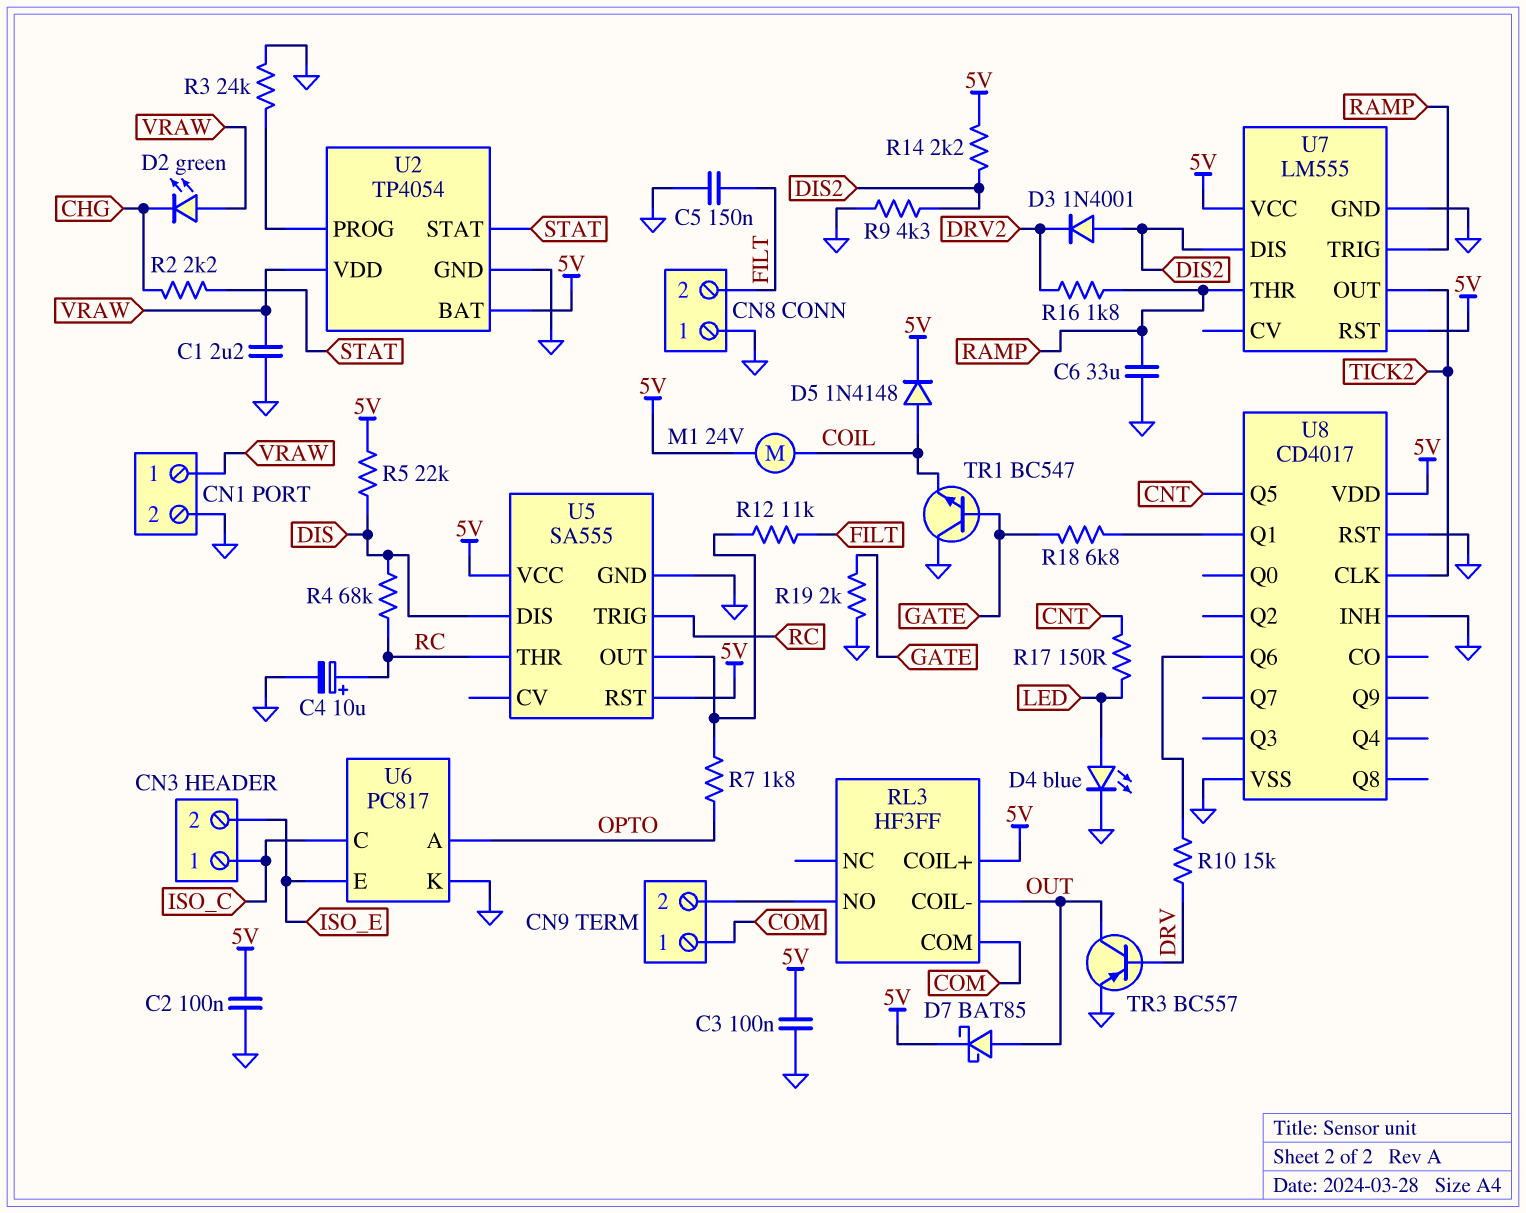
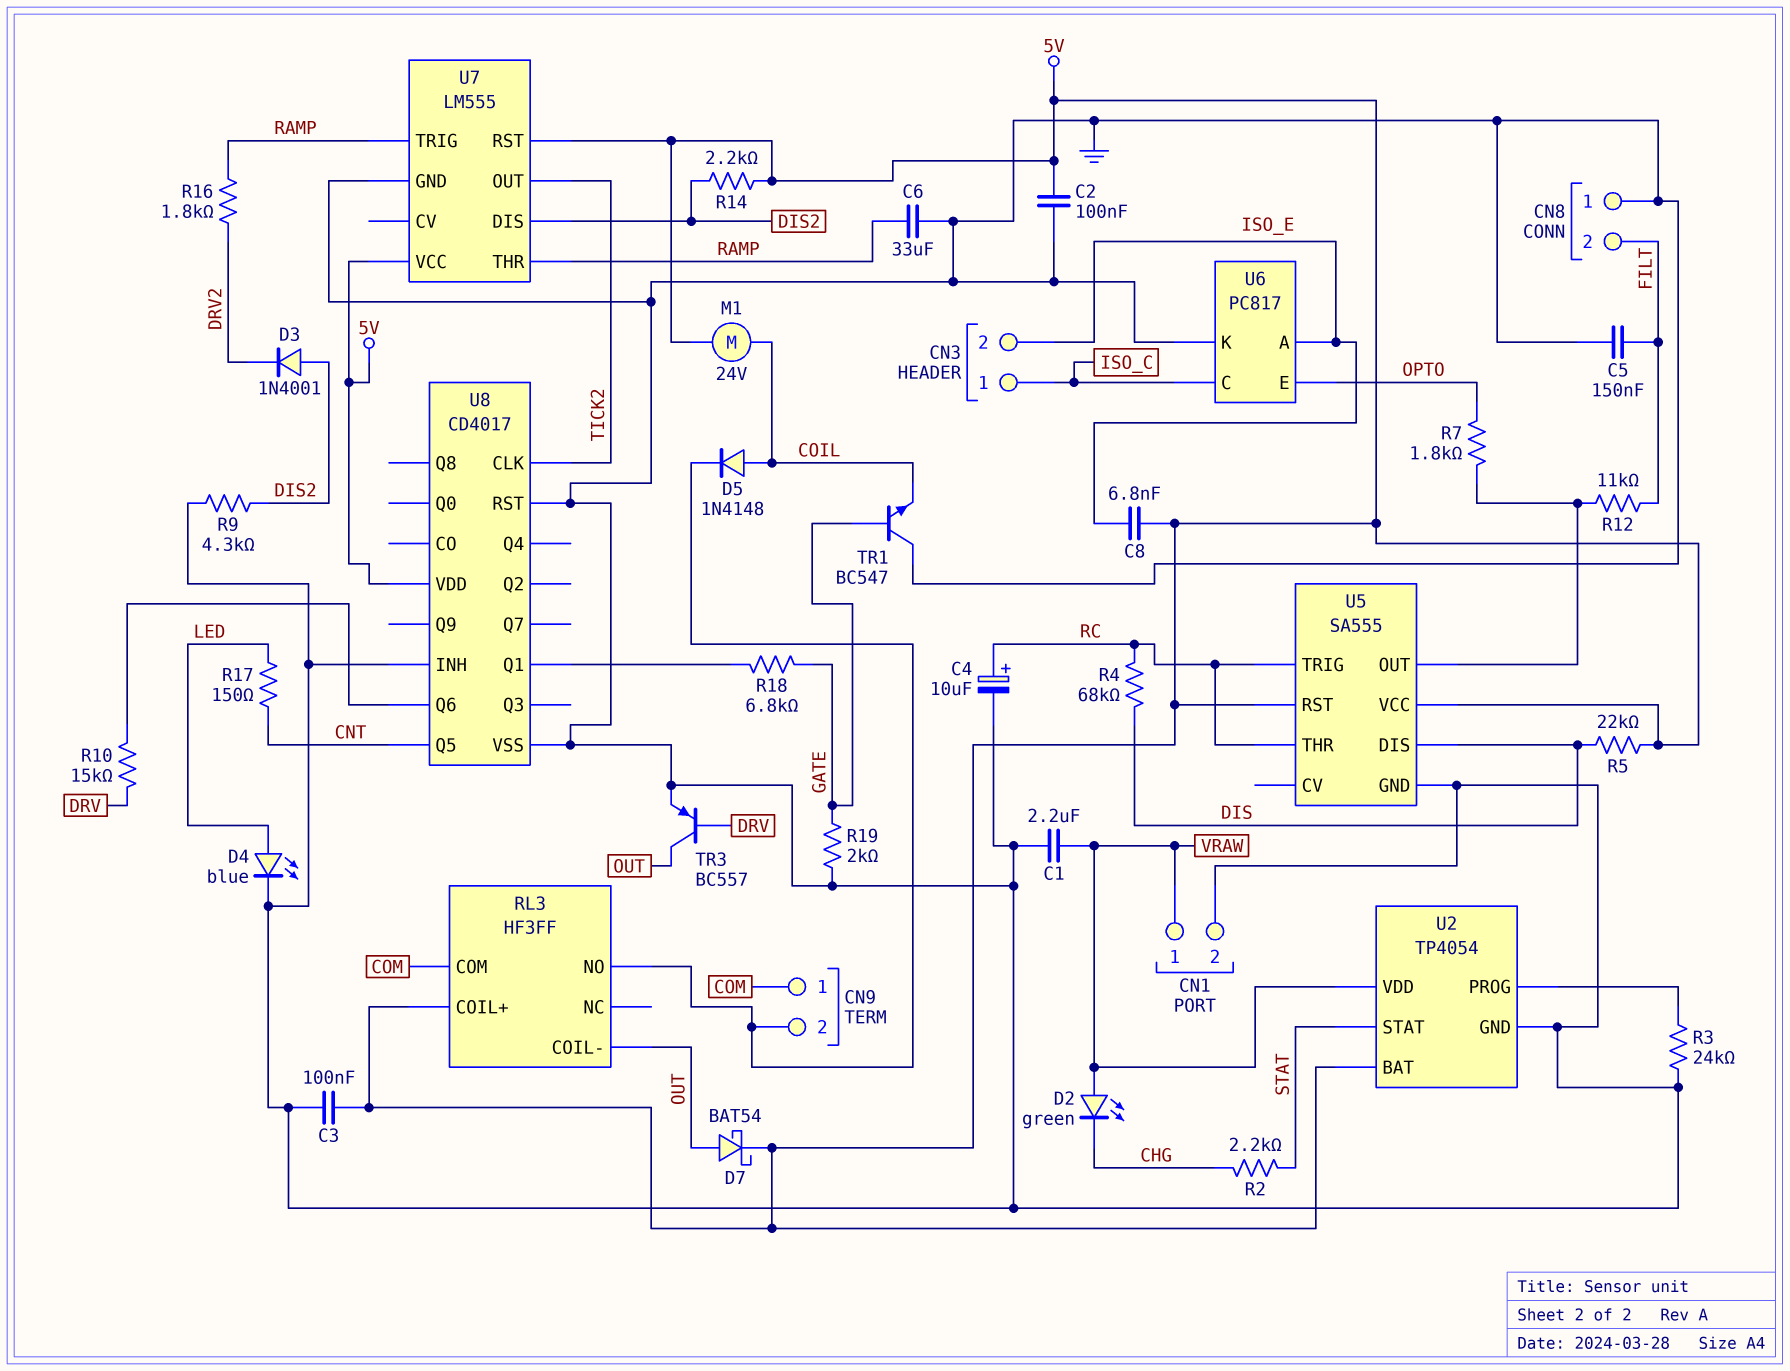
C8: none -> 6.8nF (5V, ISO_E)
D5: diode 1N4148 (A COIL, K 5V) -> diode 1N4148 (A COIL, K CN9/2)
D7: schottky BAT85 (A OUT, K 5V) -> schottky BAT54 (A OUT, K 5V)
U6 pin A: OPTO -> ISO_E
U6 pin E: ISO_E -> OPTO

